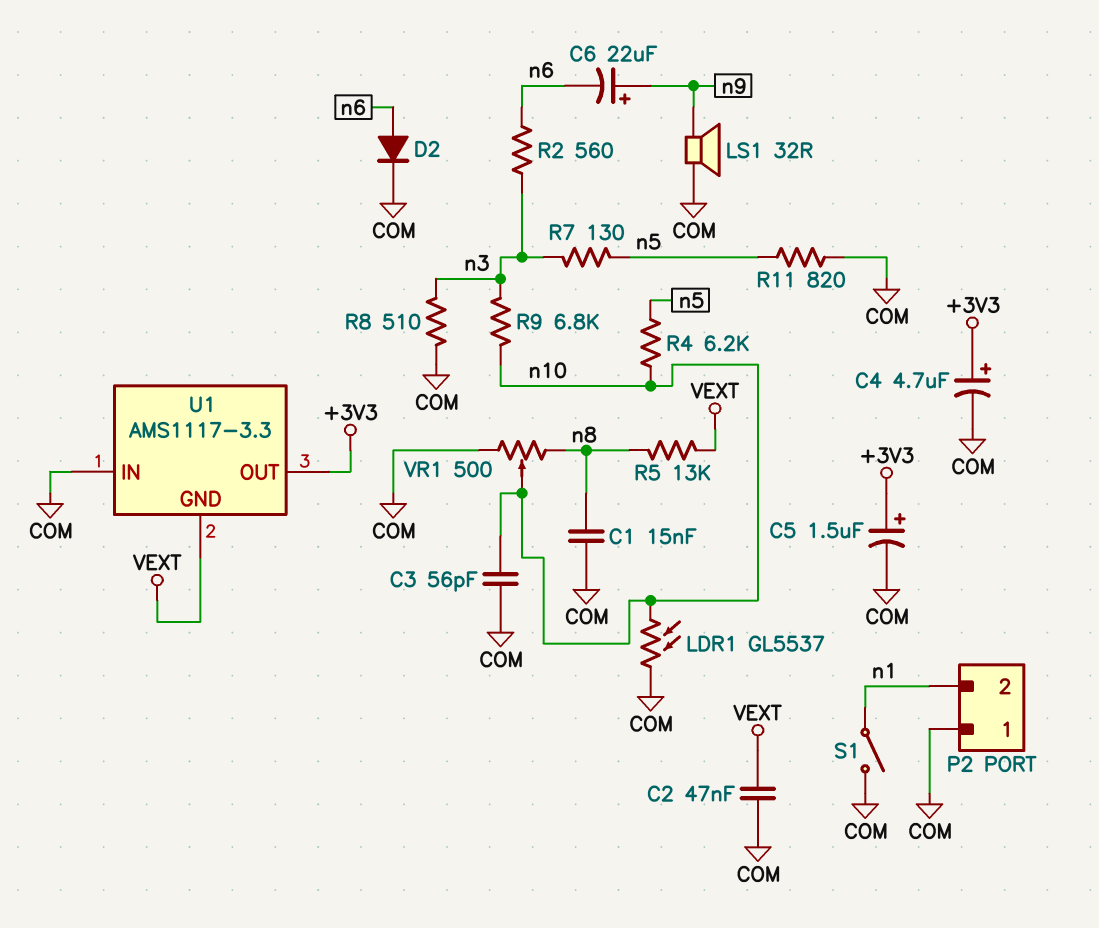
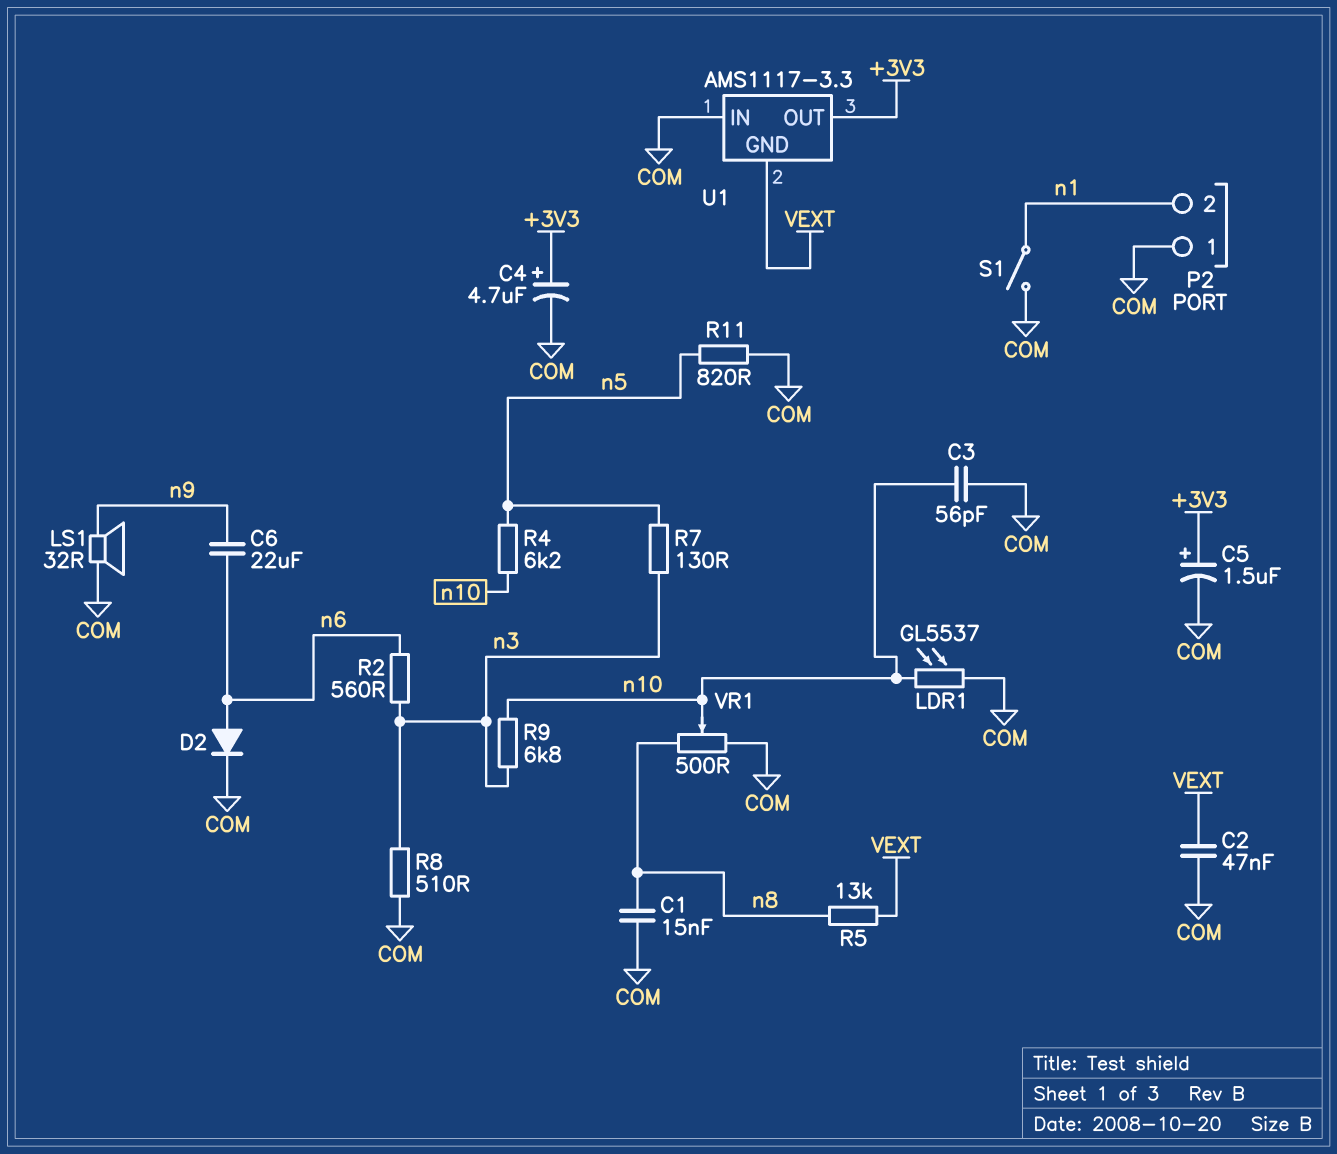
C6: 22uF (plus n9, minus n6) -> 22uF (n6, n9)

